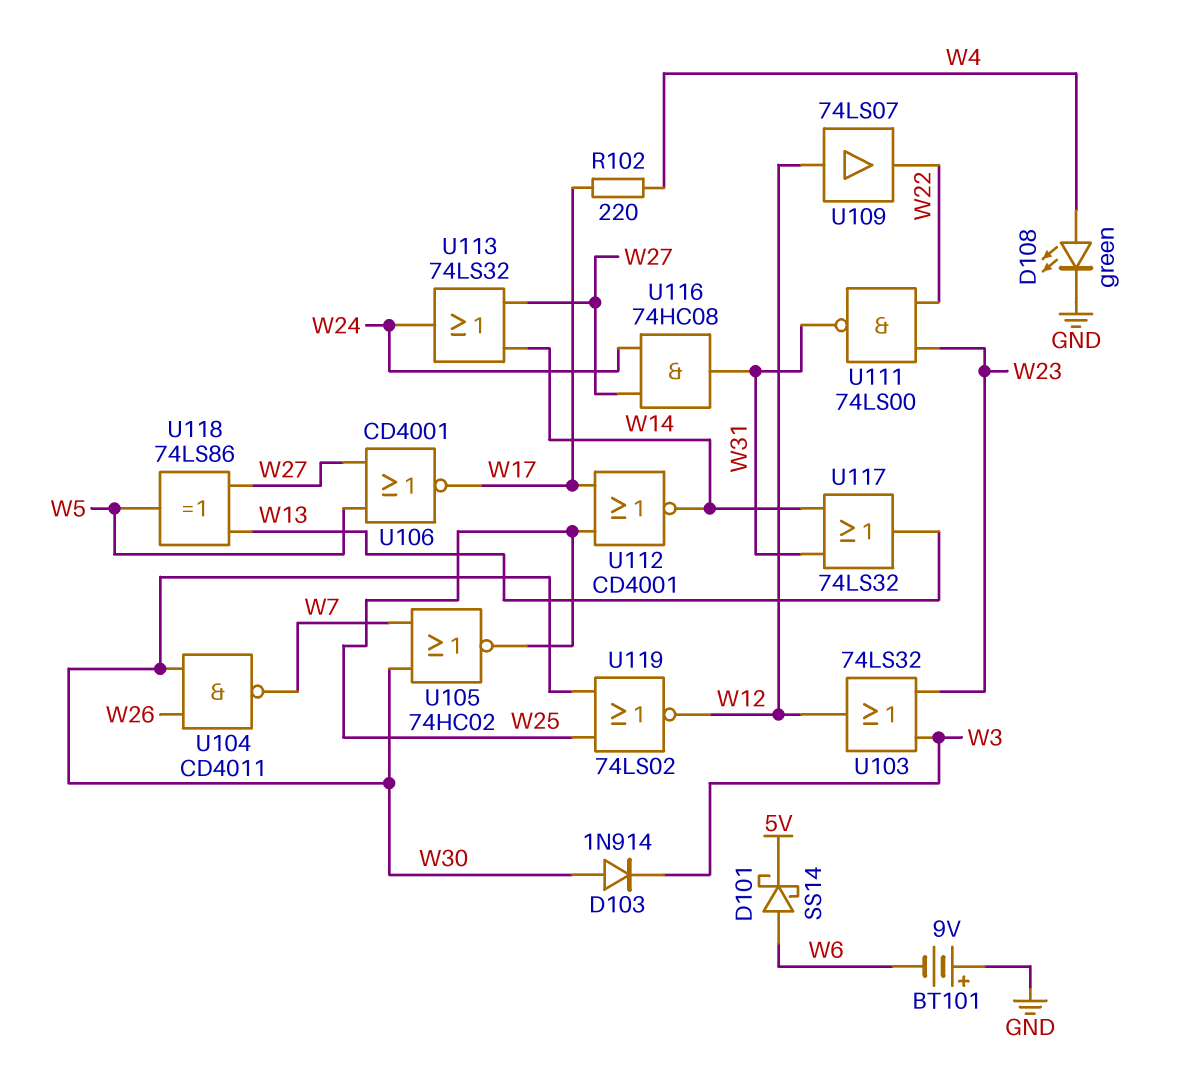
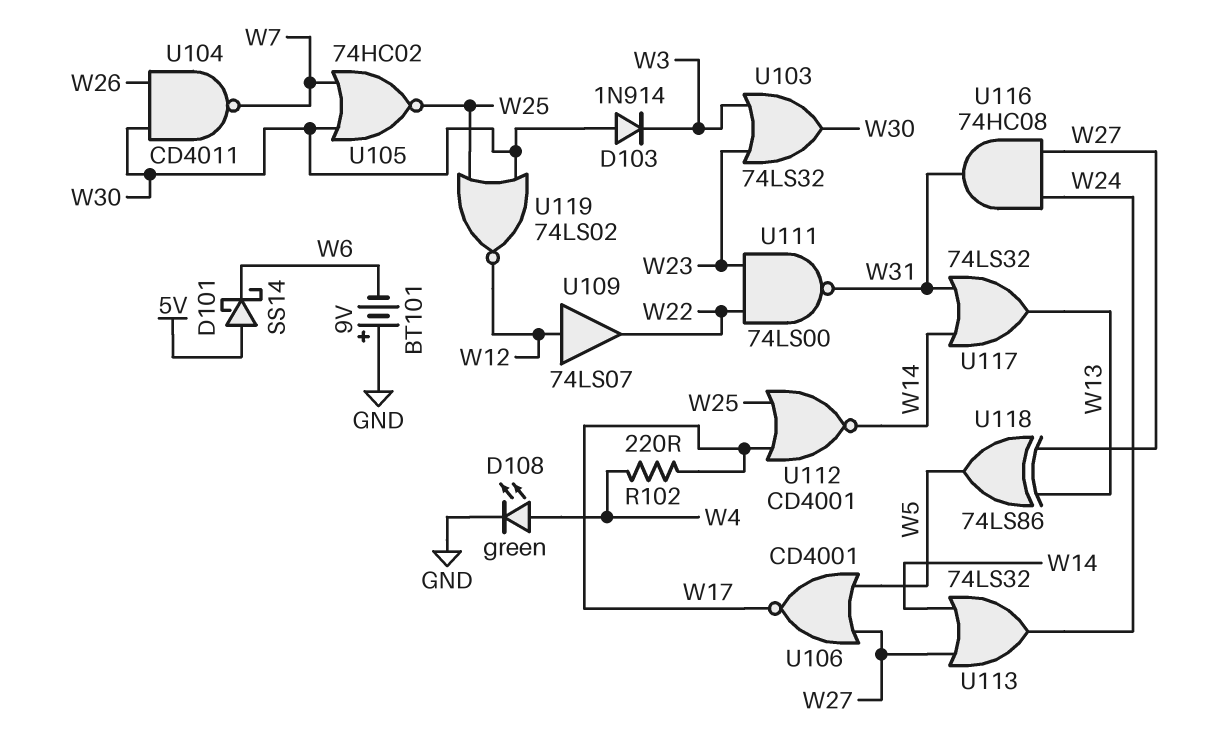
D101: schottky SS14 (A W6, K 5V) -> schottky SS14 (A 5V, K W6)
U103: OR 74LS32 (in W3, in W23, out W12) -> OR 74LS32 (in W3, in W23, out W30)

